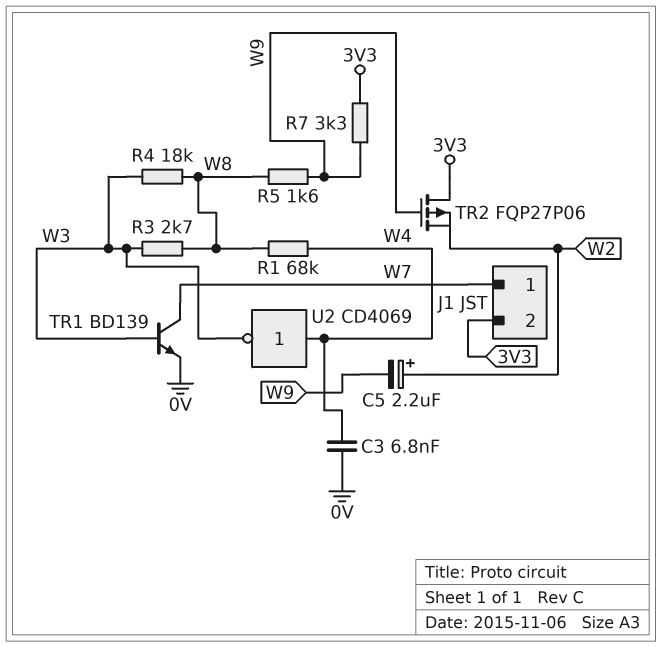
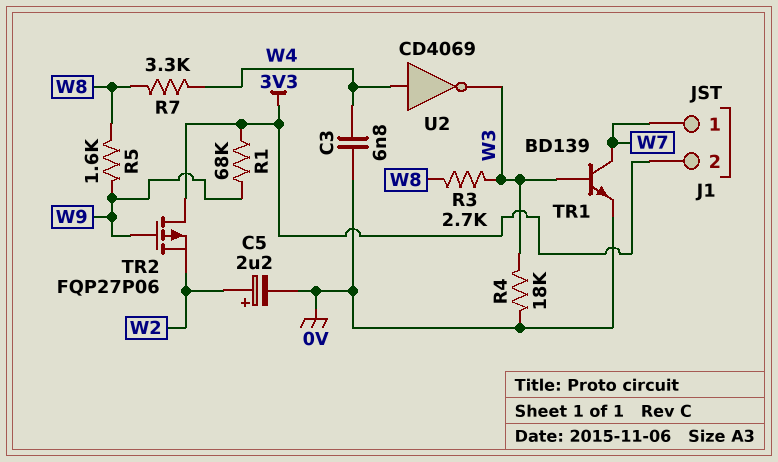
C5: 2.2uF (plus W2, minus W9) -> 2.2uF (plus W2, minus 0V)
R1: 68k (W4, W8) -> 68k (3V3, W9)
R4: 18k (W3, W8) -> 18k (0V, W3)
R7: 3.3k (3V3, W9) -> 3.3k (W4, W8)

